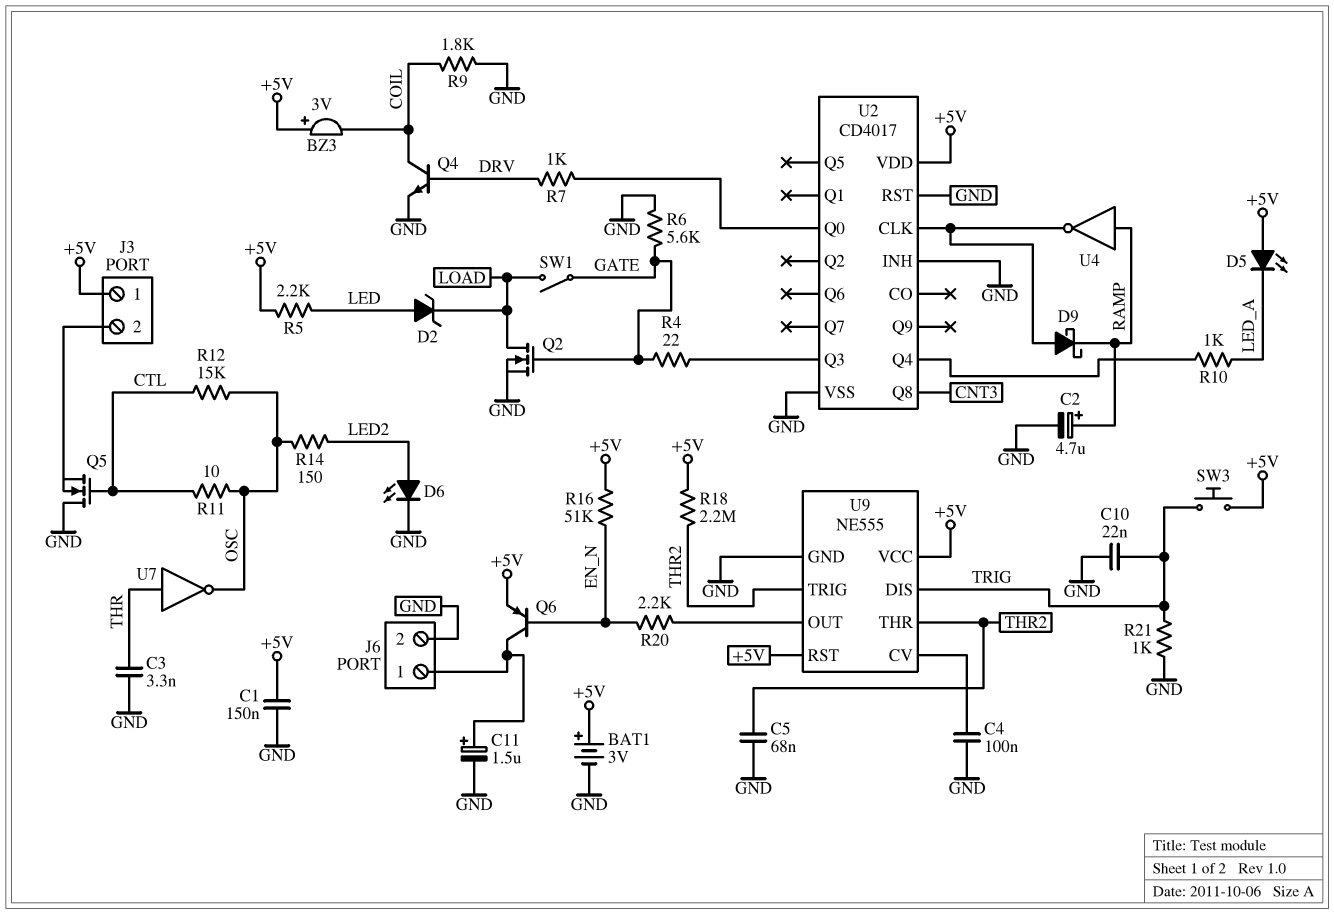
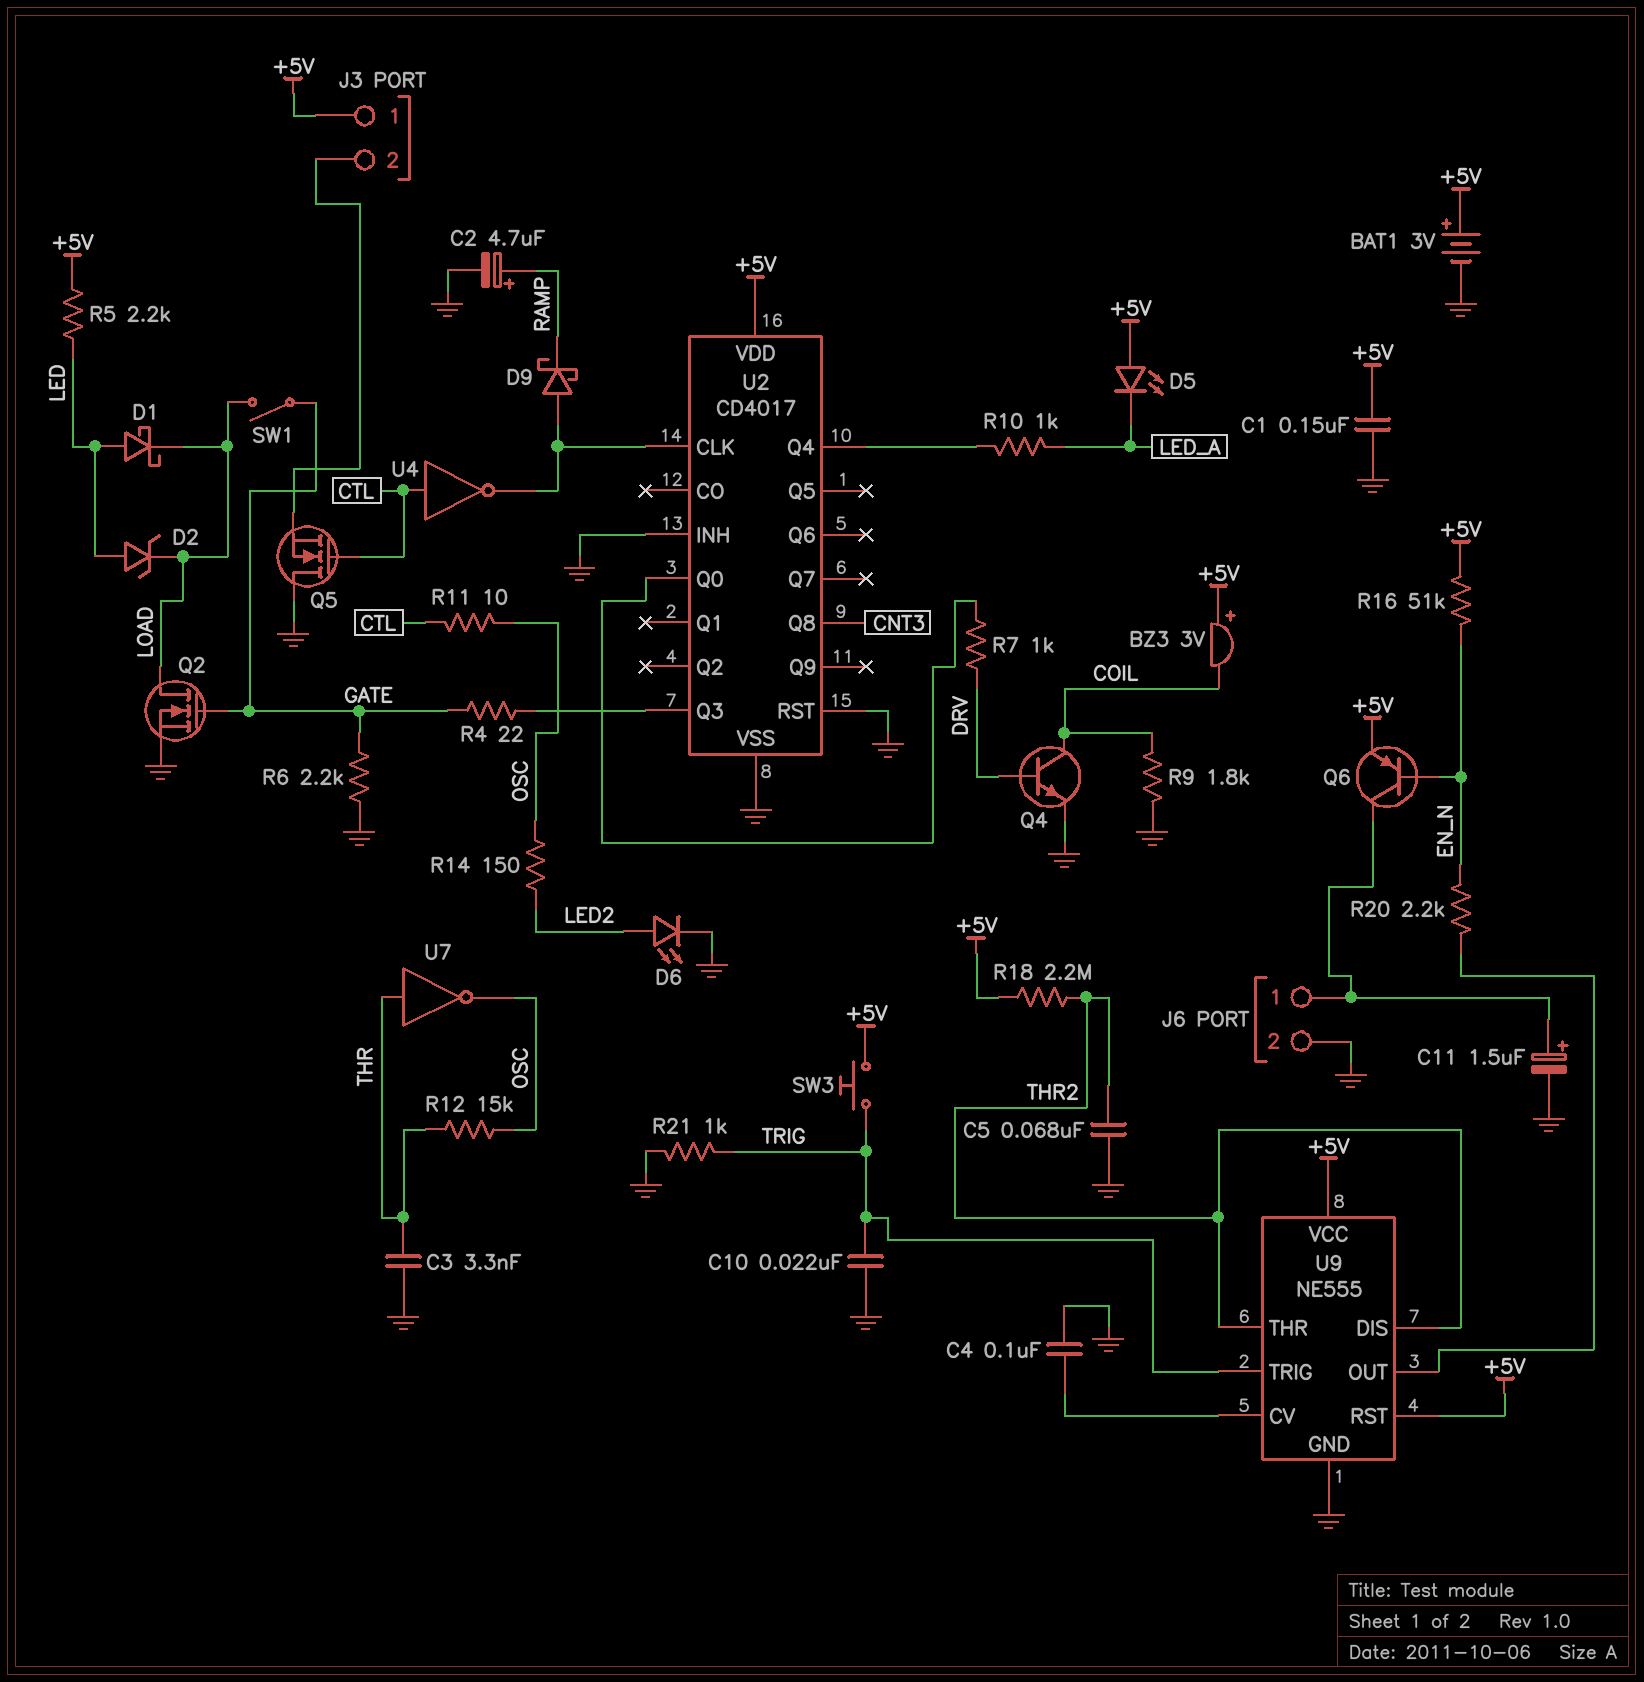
D1: none -> schottky (A LED, K LOAD)
R6: 5.6k (GATE, GND) -> 2.2k (GATE, GND)
R12: 15k (CTL, OSC) -> 15k (OSC, THR)
U4: NOT (in RAMP, out U2/CLK) -> NOT (in CTL, out U2/CLK)
U9 pin DIS: TRIG -> THR2
U9 pin TRIG: THR2 -> TRIG

